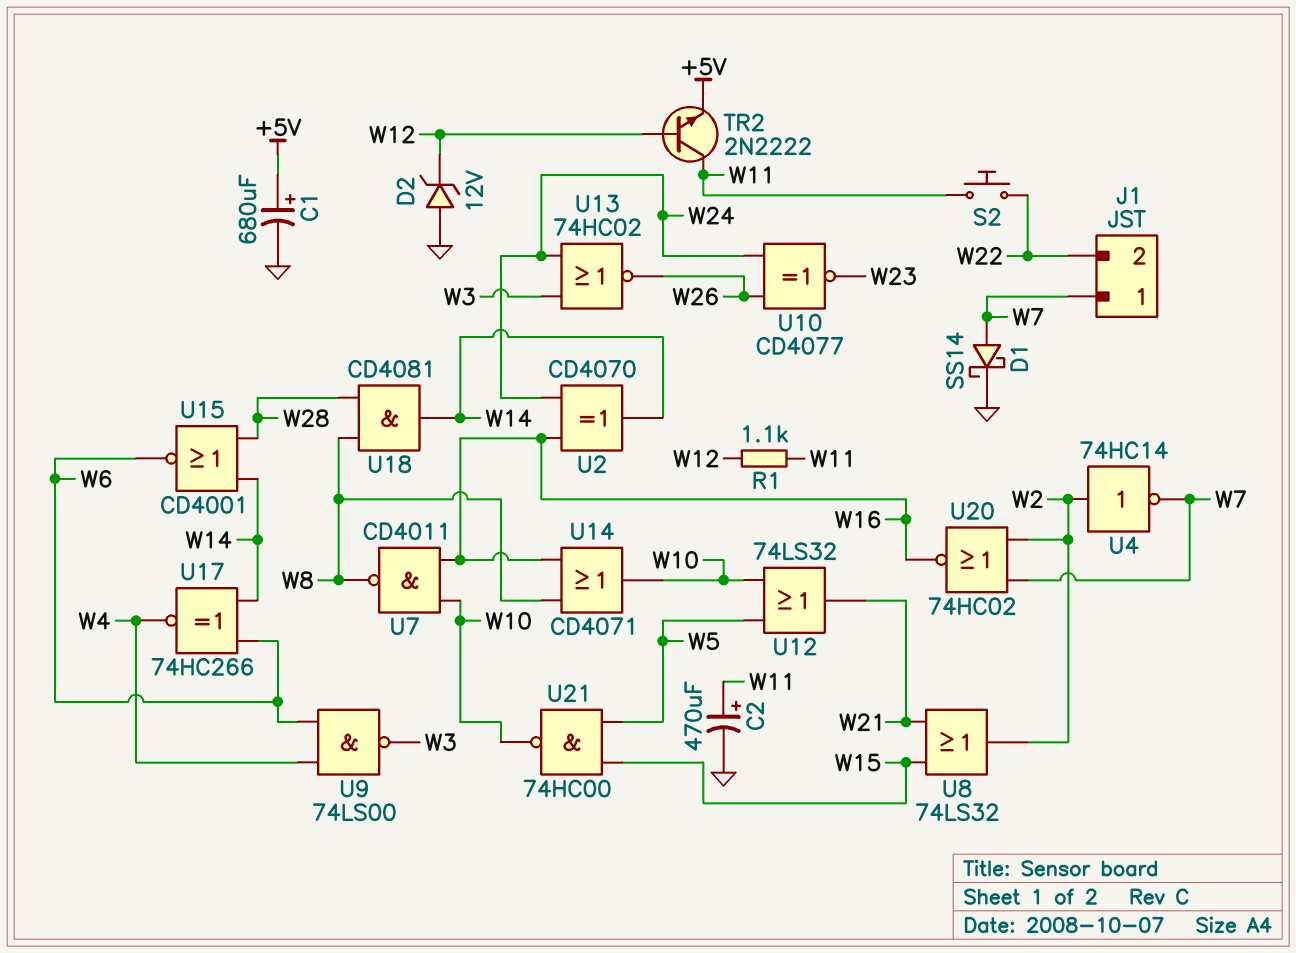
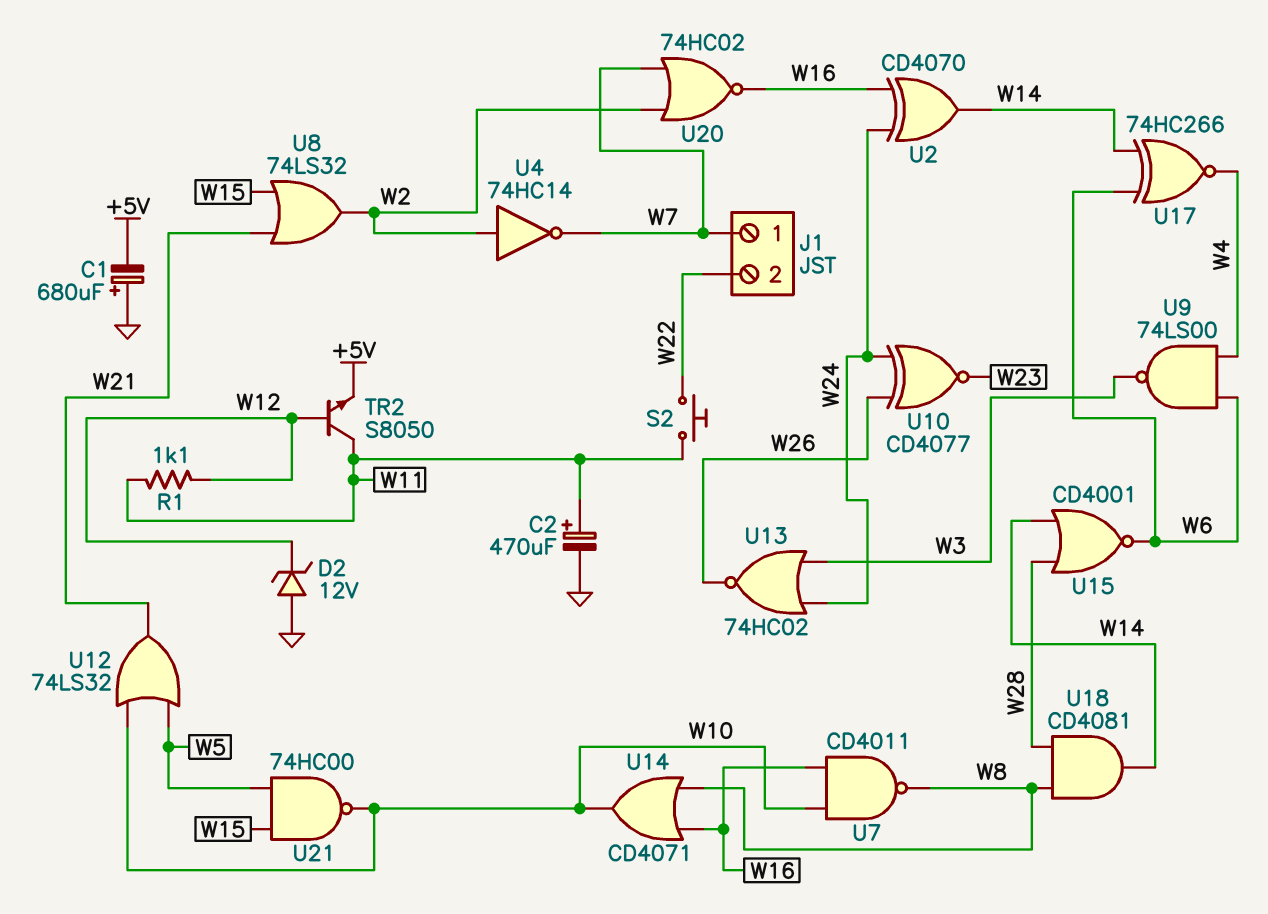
C1: 680uF (plus +5V, minus GND) -> 680uF (plus GND, minus +5V)
D1: schottky SS14 (A W7, K GND) -> none
TR2: NPN 2N2222 (B W12, C W11, E +5V) -> NPN S8050 (B W12, C W11, E +5V)

